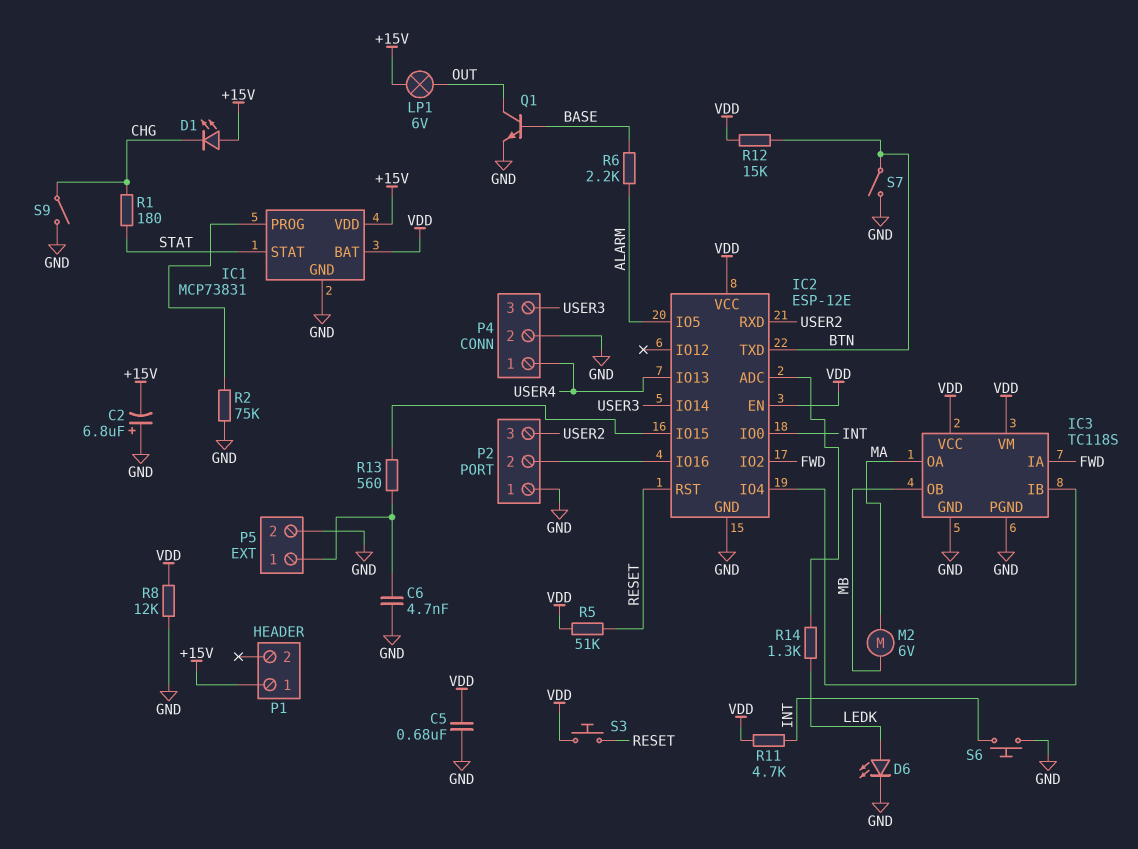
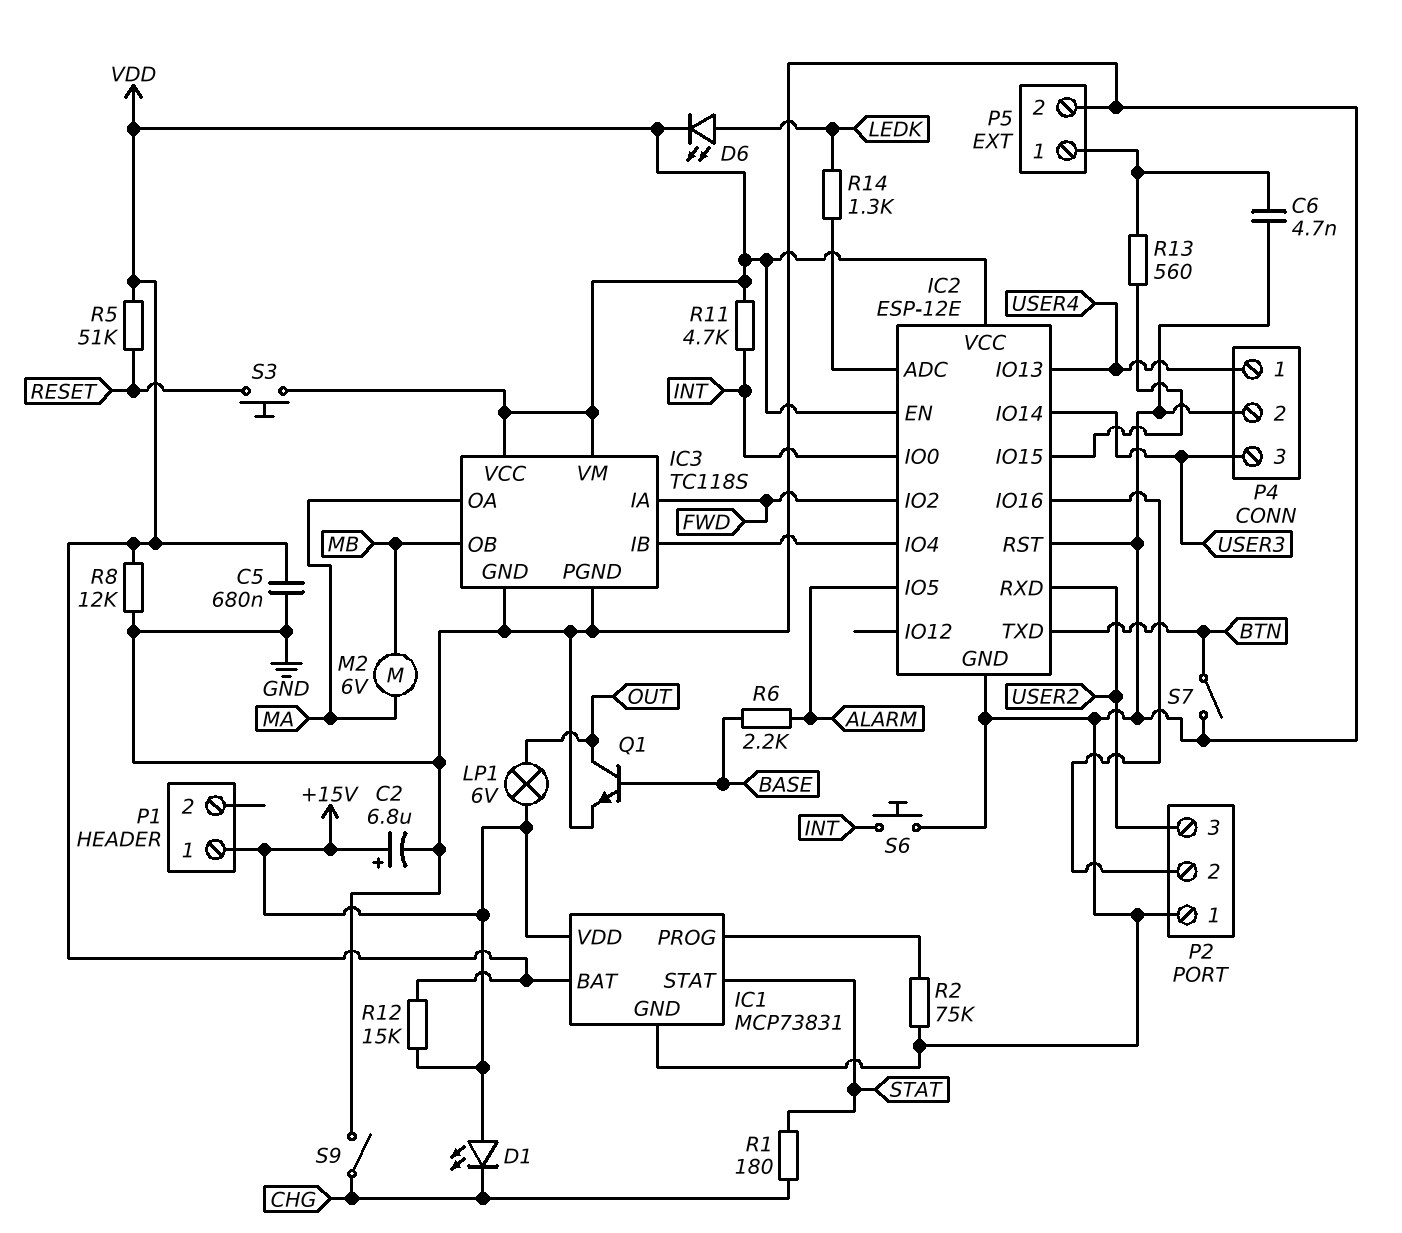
C2: 6.8uF (plus GND, minus +15V) -> 6.8uF (plus +15V, minus GND)
D6: LED (A LEDK, K GND) -> LED (A LEDK, K VDD)
IC2 pin RST: RESET -> GND
R12: 15k (BTN, VDD) -> 15k (+15V, VDD)

